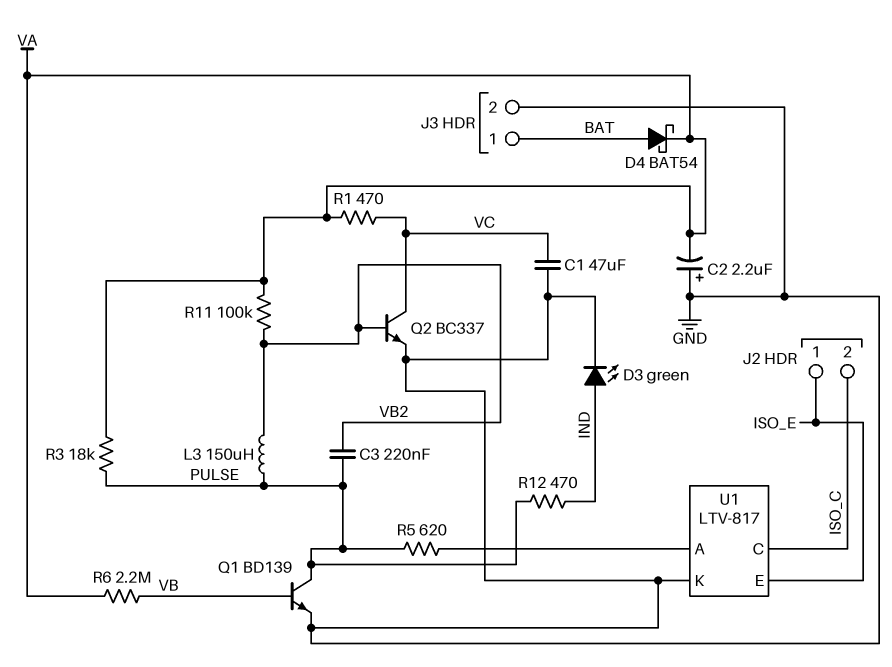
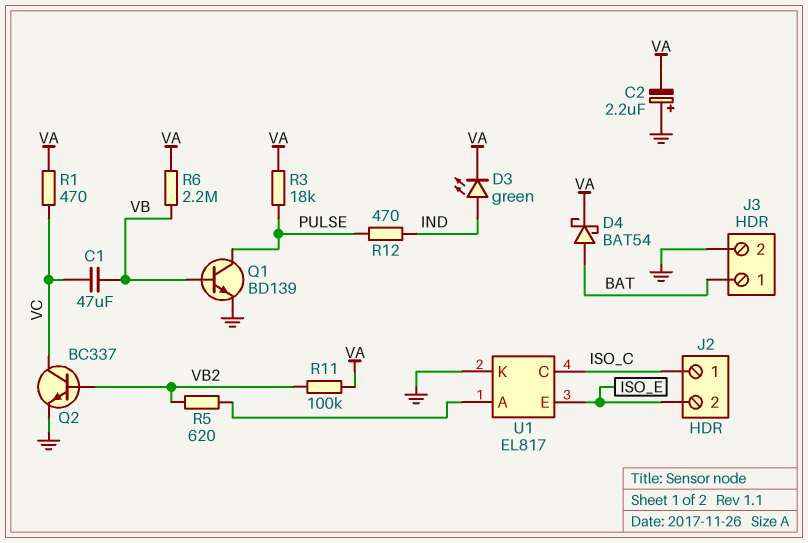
C1: 47uF (GND, VC) -> 47uF (VB, VC)
C3: 220nF (PULSE, VB2) -> none
D3: LED green (A IND, K GND) -> LED green (A IND, K VA)
J2 pin 1: ISO_E -> ISO_C
J2 pin 2: ISO_C -> ISO_E
L3: 150uH (PULSE, VB2) -> none
R5: 620 (PULSE, U1/A) -> 620 (U1/A, VB2)
U1: LTV-817 -> EL817

